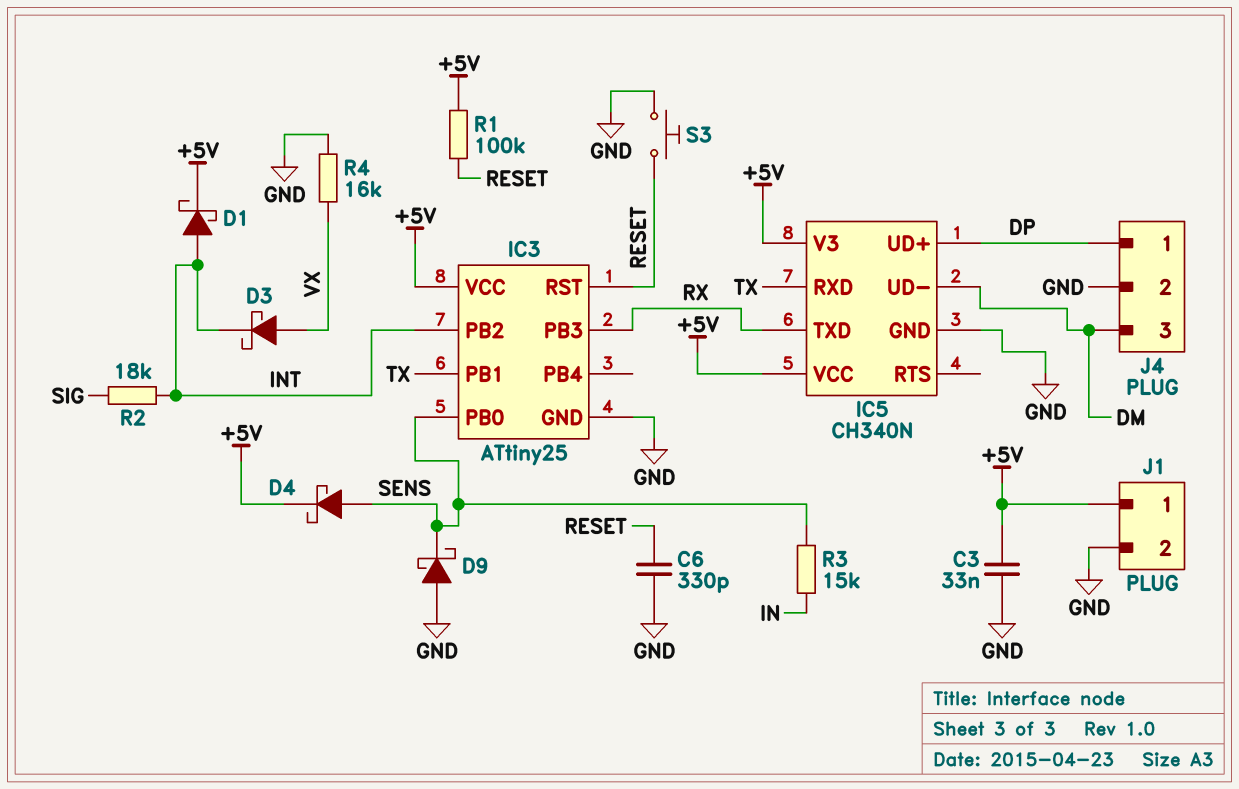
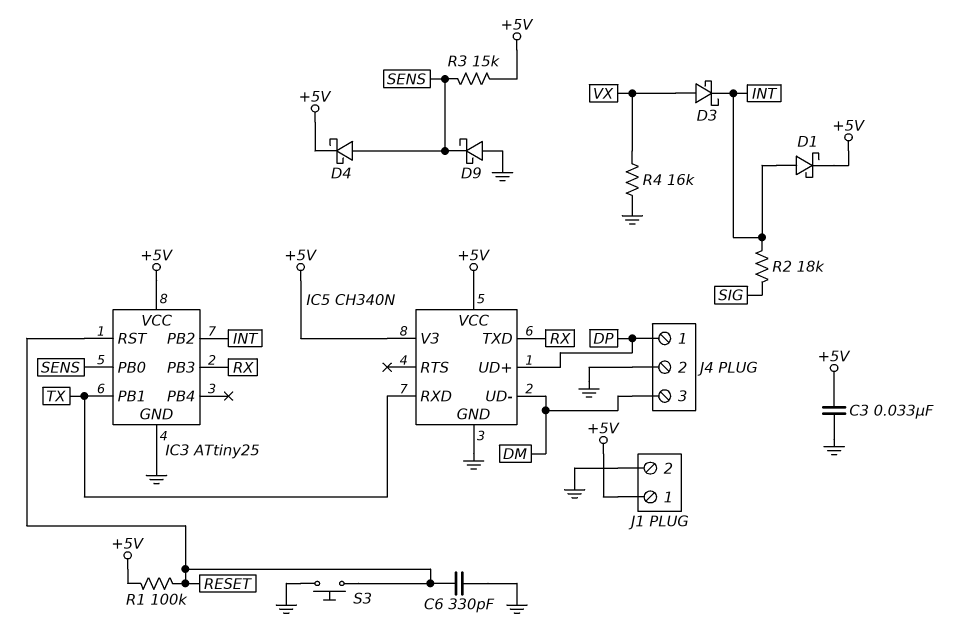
R3: 15k (IN, SENS) -> 15k (+5V, SENS)

